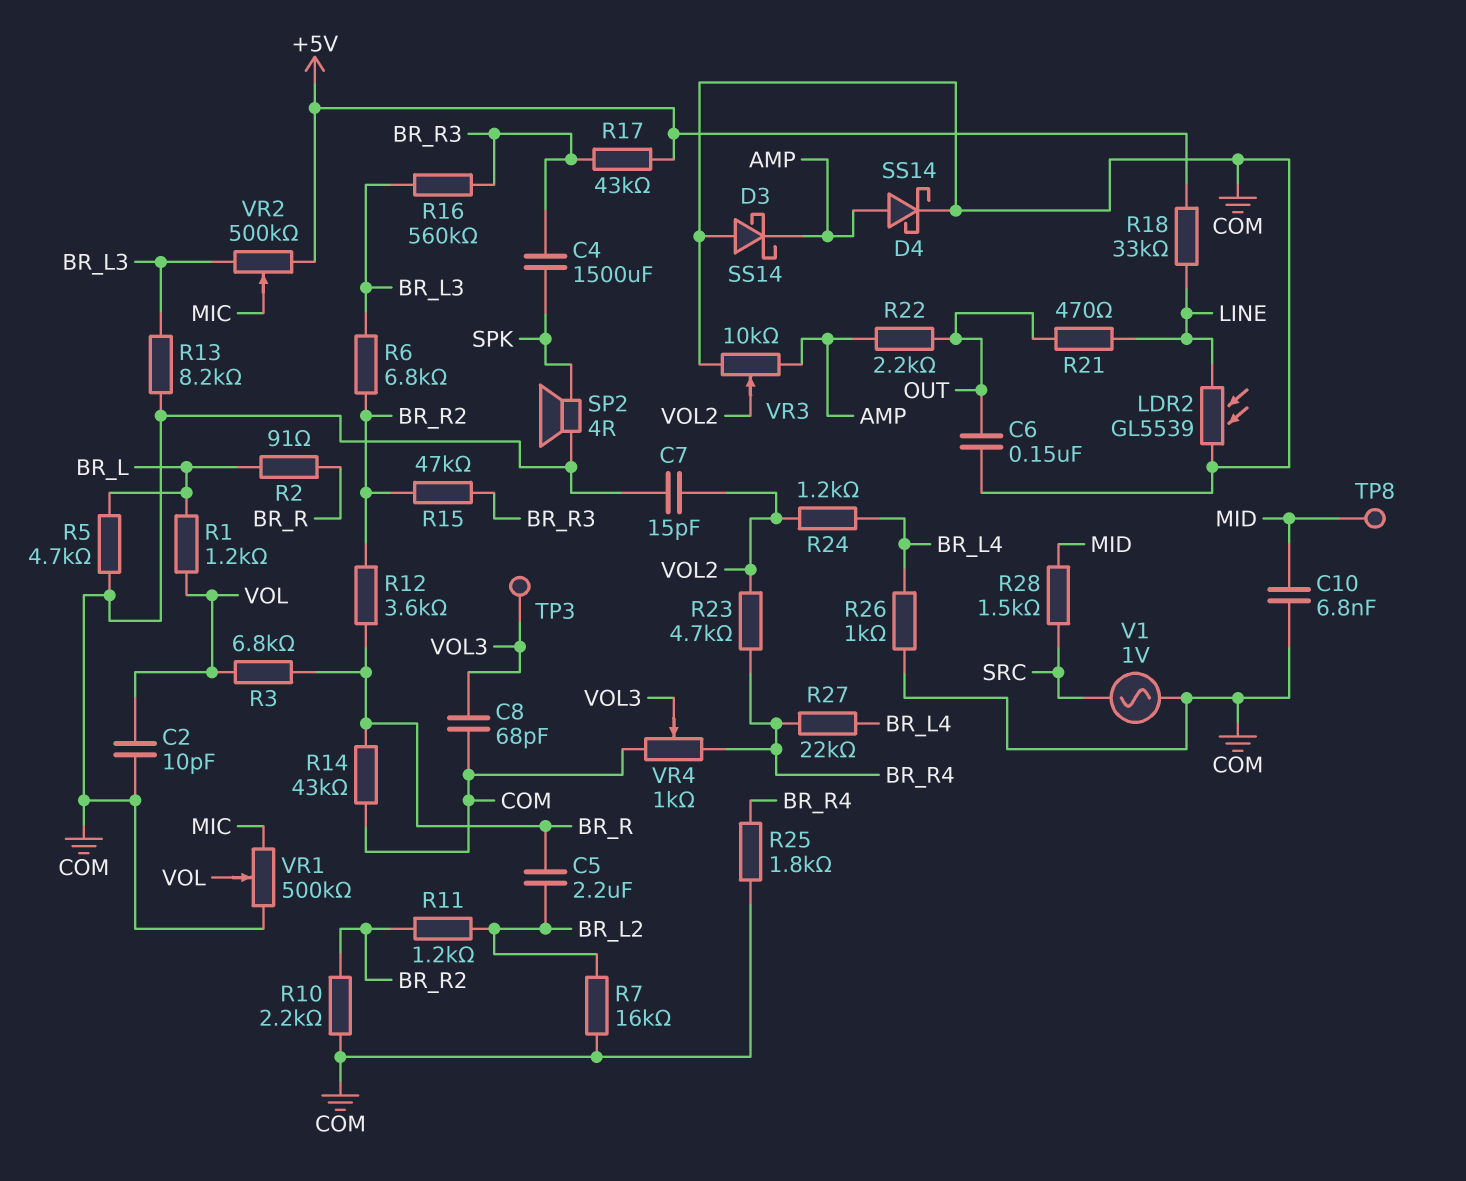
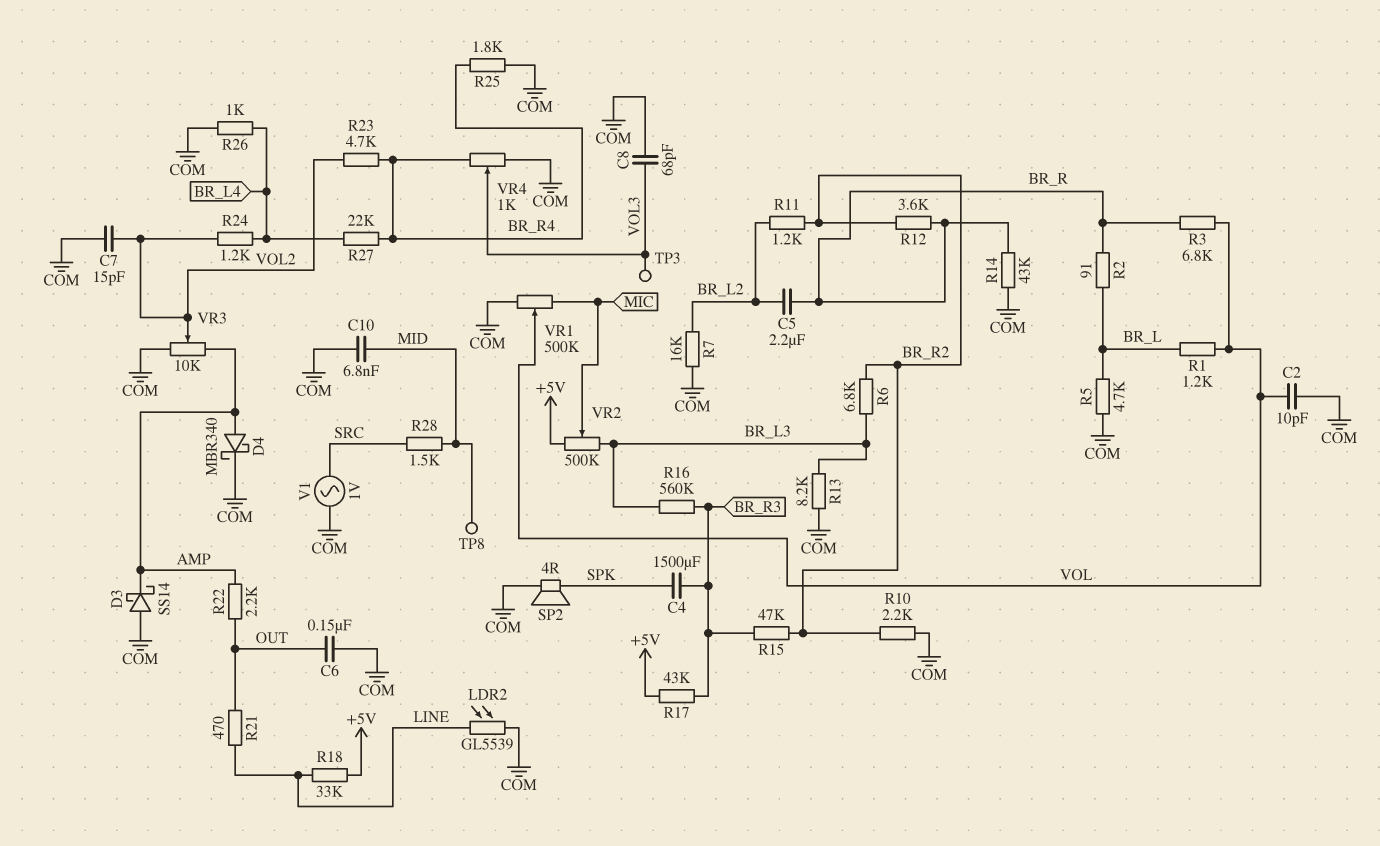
D4: schottky SS14 (A AMP, K COM) -> schottky MBR340 (A AMP, K COM)

